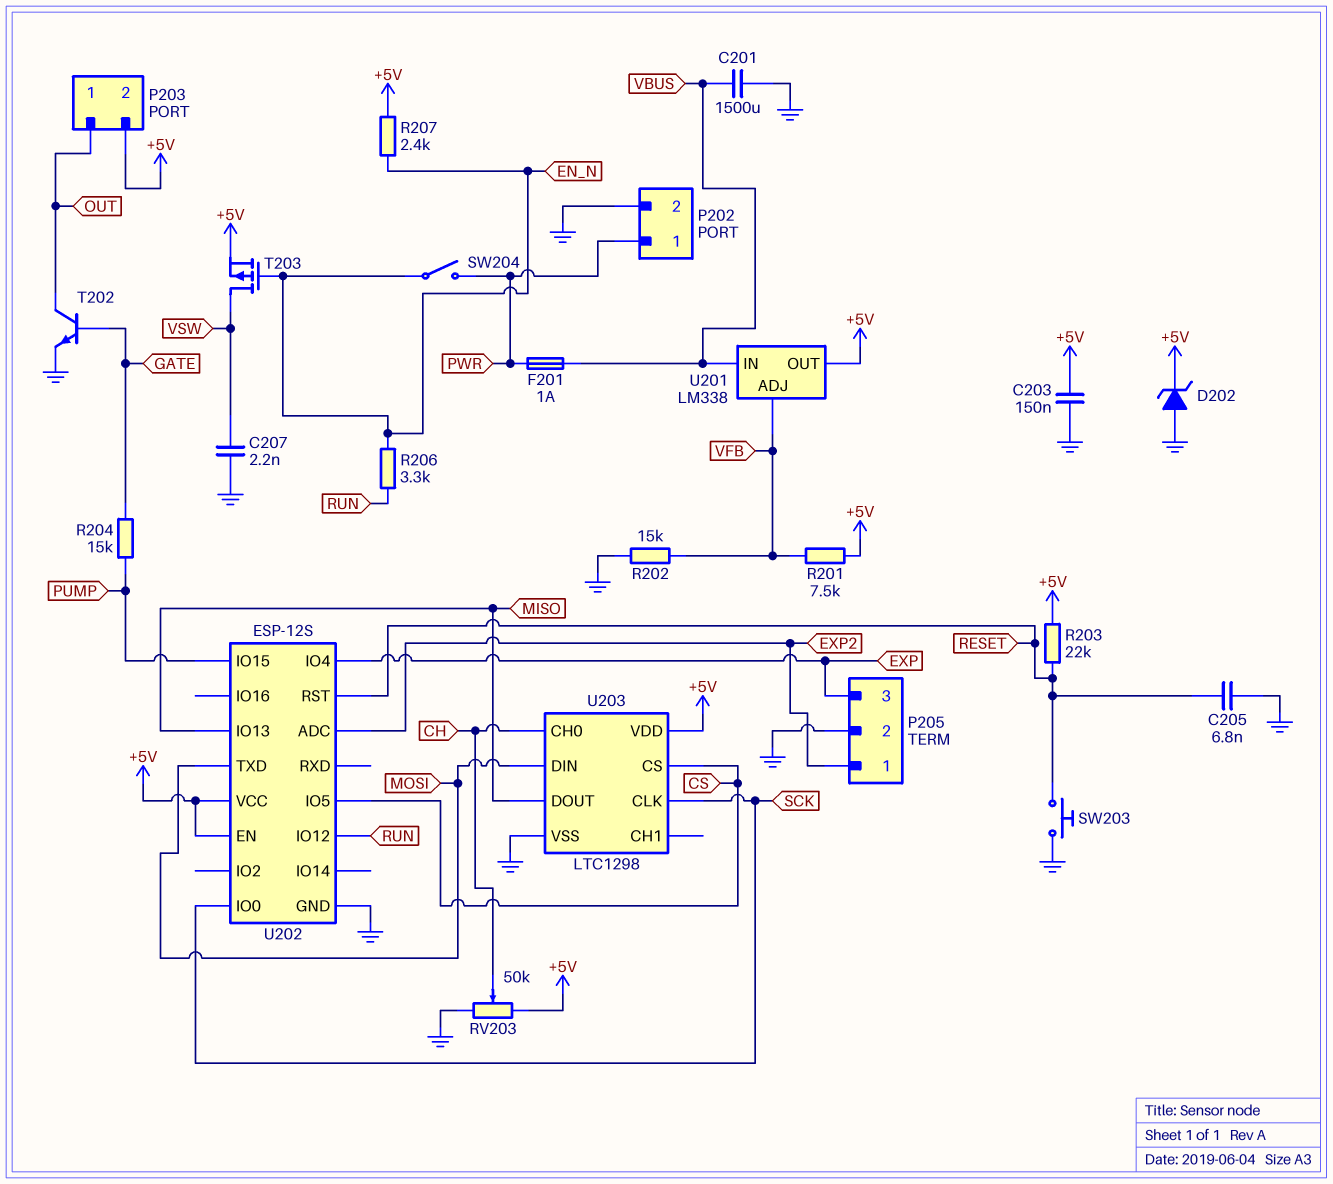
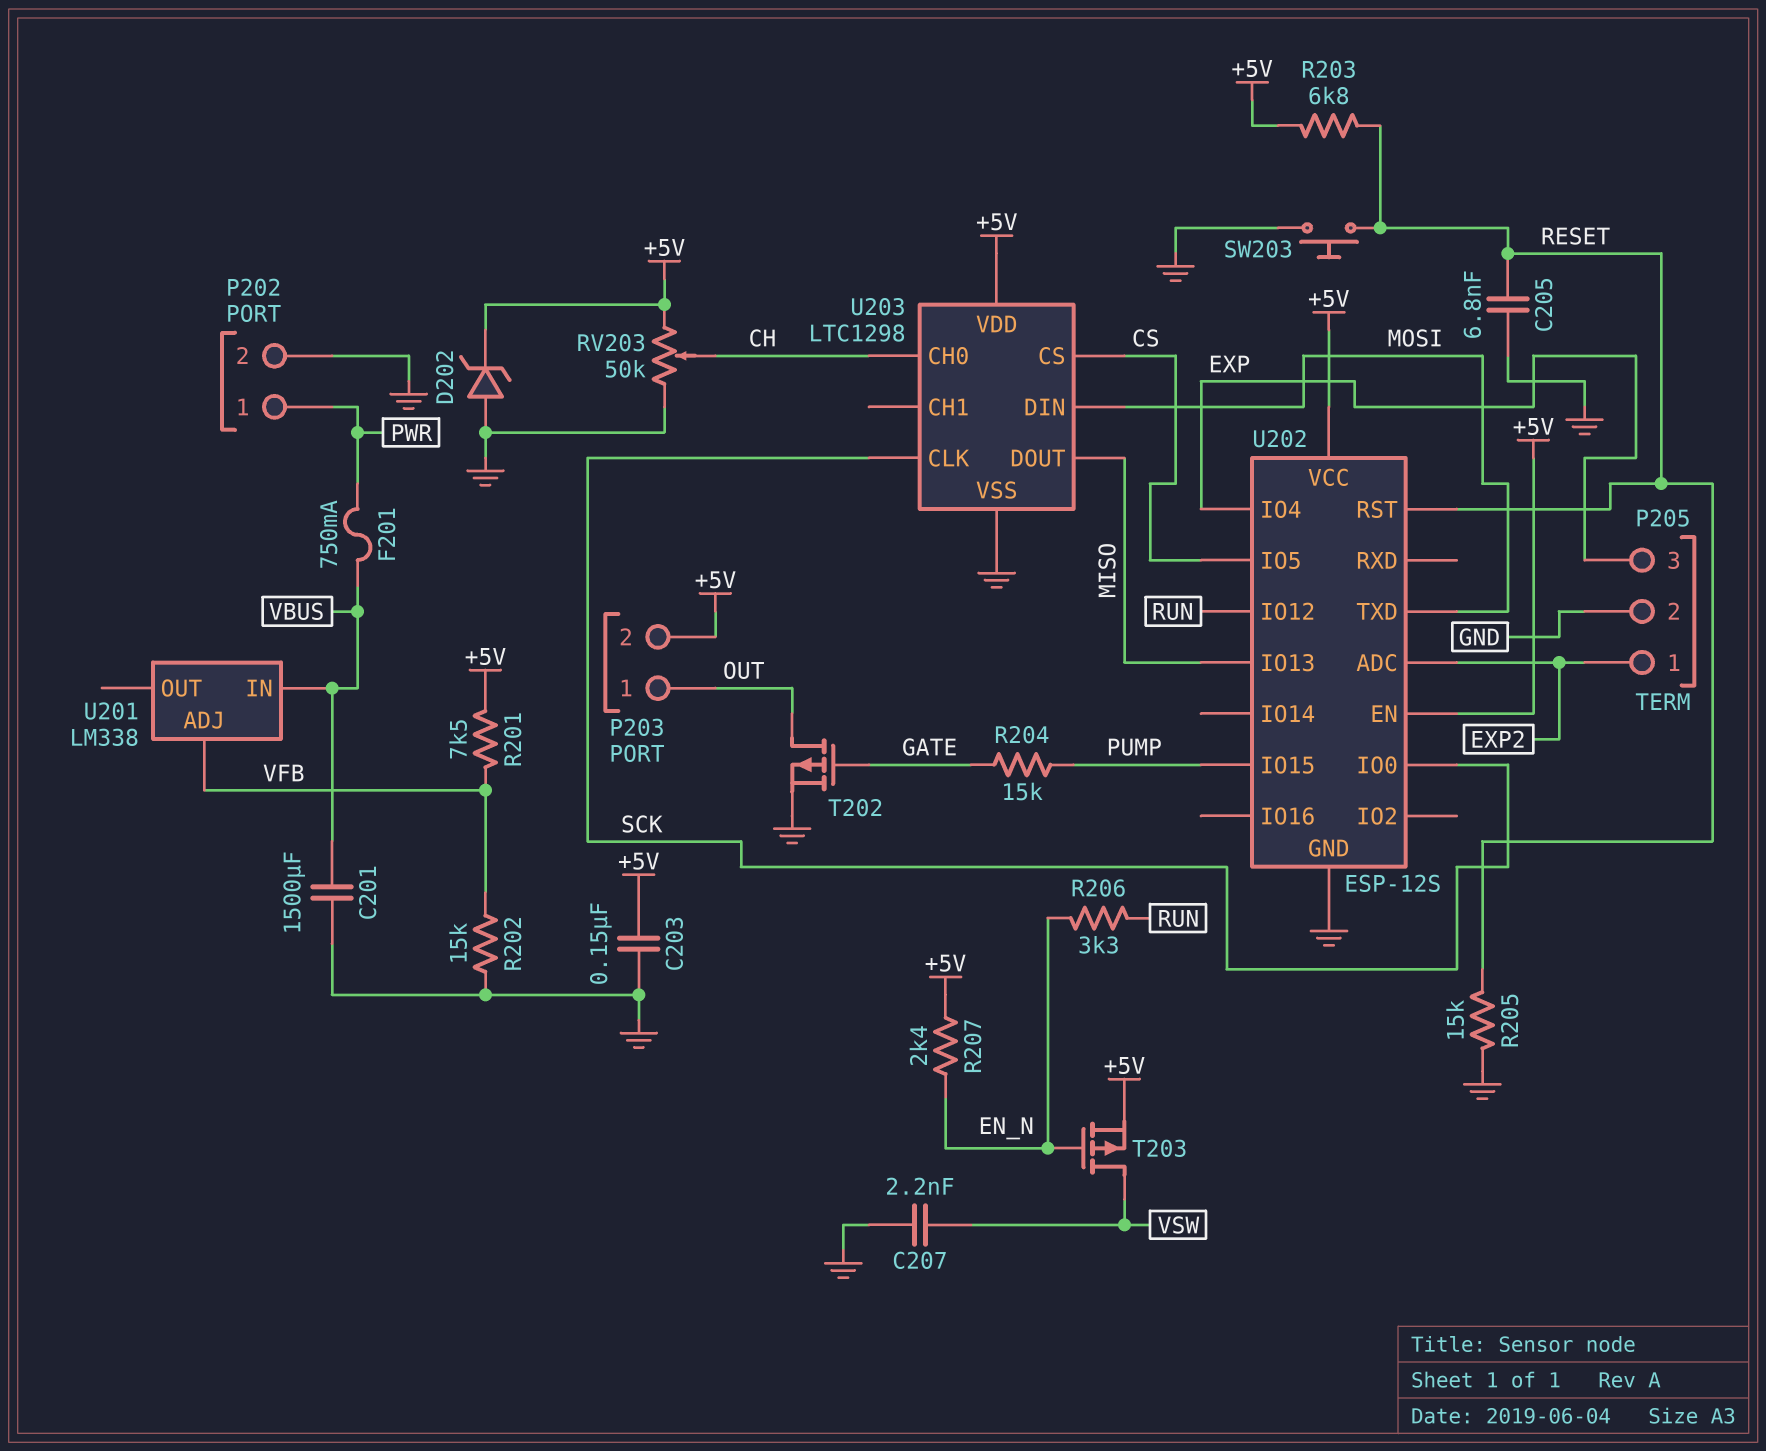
F201: 1A (PWR, VBUS) -> 750mA (PWR, VBUS)
R203: 22k (+5V, RESET) -> 6.8k (+5V, RESET)
R205: none -> 15k (GND, RESET)
SW204: switch (EN_N, PWR) -> none
T202: NPN (B GATE, C OUT, E GND) -> PMOS (G GATE, D OUT, S GND)
U201 pin OUT: +5V -> none

